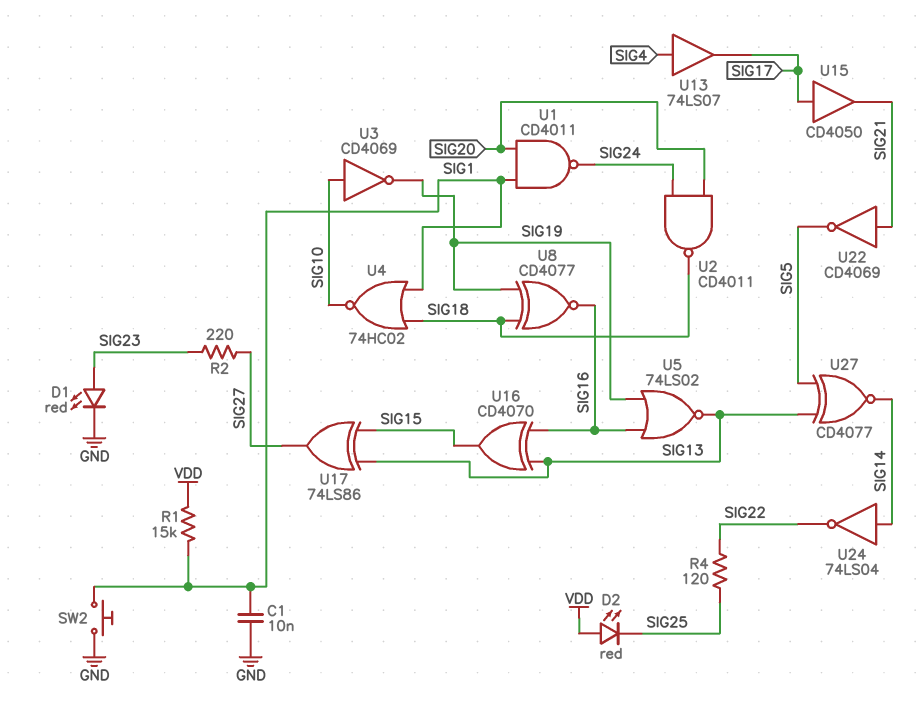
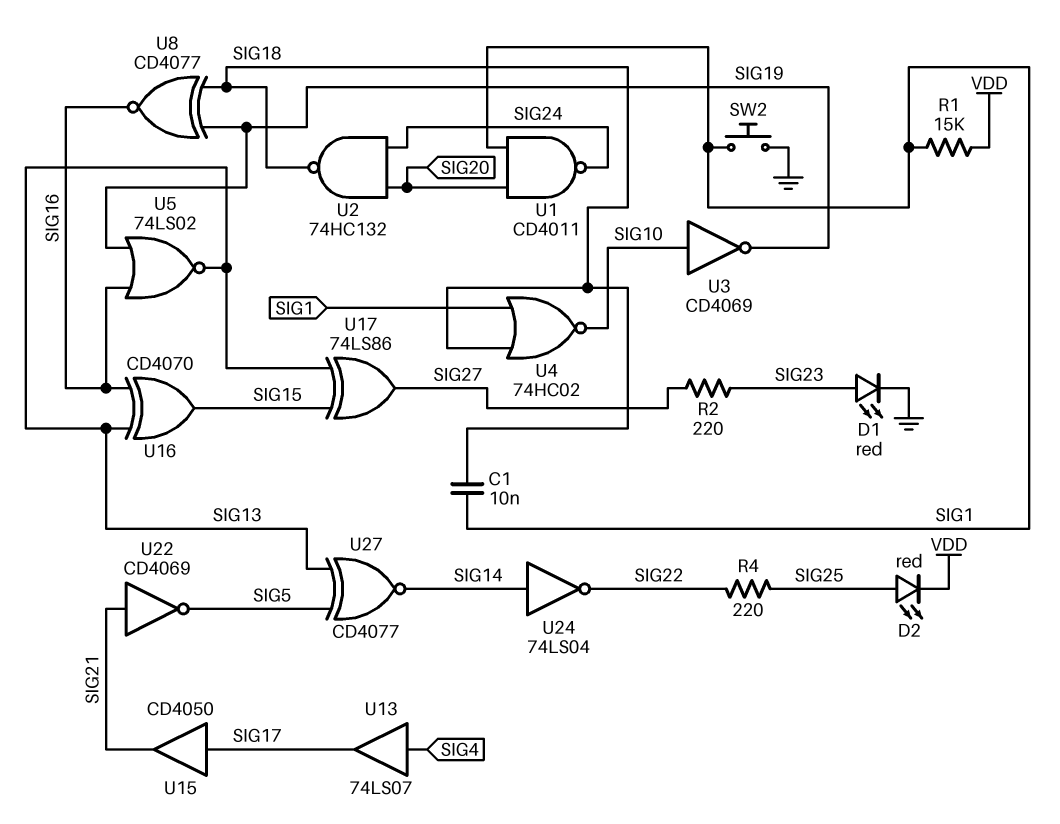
C1: 10nF (GND, SIG1) -> 10nF (SIG1, SIG18)
D2: LED red (A VDD, K SIG25) -> LED red (A SIG25, K VDD)
R4: 120 (SIG22, SIG25) -> 220 (SIG22, SIG25)
U2: NAND CD4011 (in SIG20, in SIG24, out SIG18) -> NAND 74HC132 (in SIG20, in SIG24, out SIG18)

